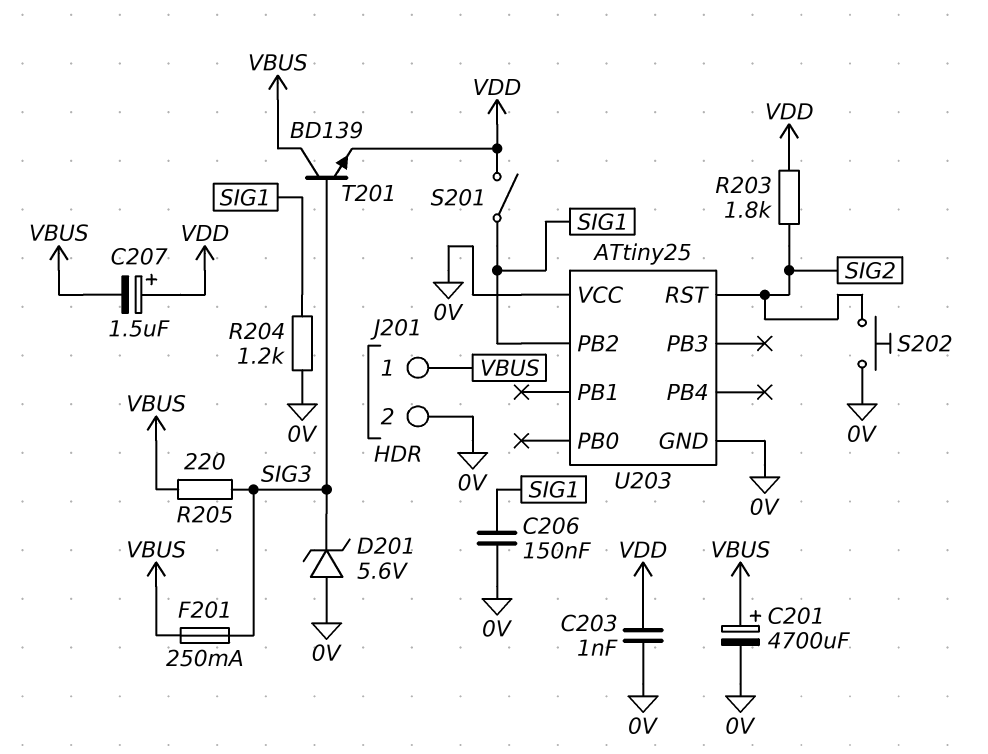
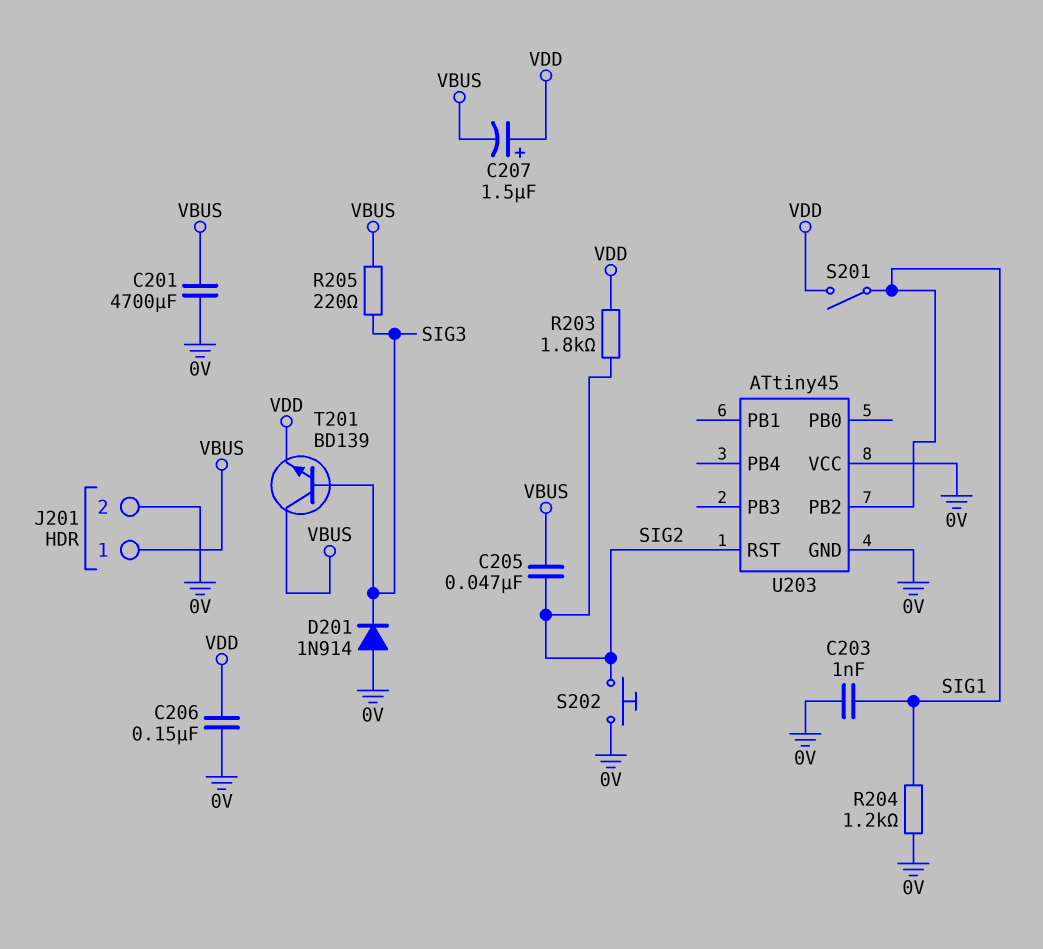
C201: 4700uF (plus VBUS, minus 0V) -> 4700uF (0V, VBUS)
C203: 1nF (0V, VDD) -> 1nF (0V, SIG1)
C205: none -> 47nF (SIG2, VBUS)
C206: 150nF (0V, SIG1) -> 150nF (0V, VDD)
D201: zener 5.6V (A 0V, K SIG3) -> diode 1N914 (A 0V, K SIG3)
F201: 250mA (SIG3, VBUS) -> none
U203: ATtiny25 -> ATtiny45

